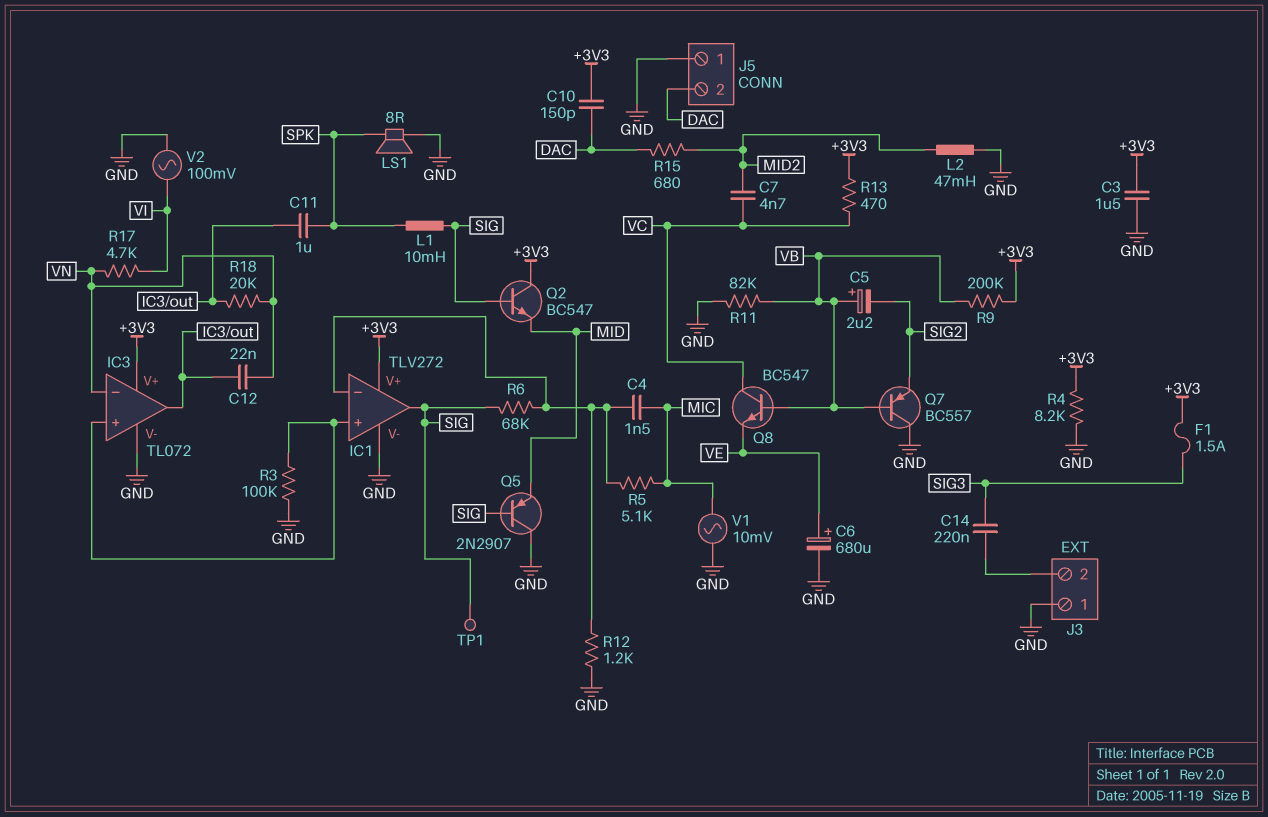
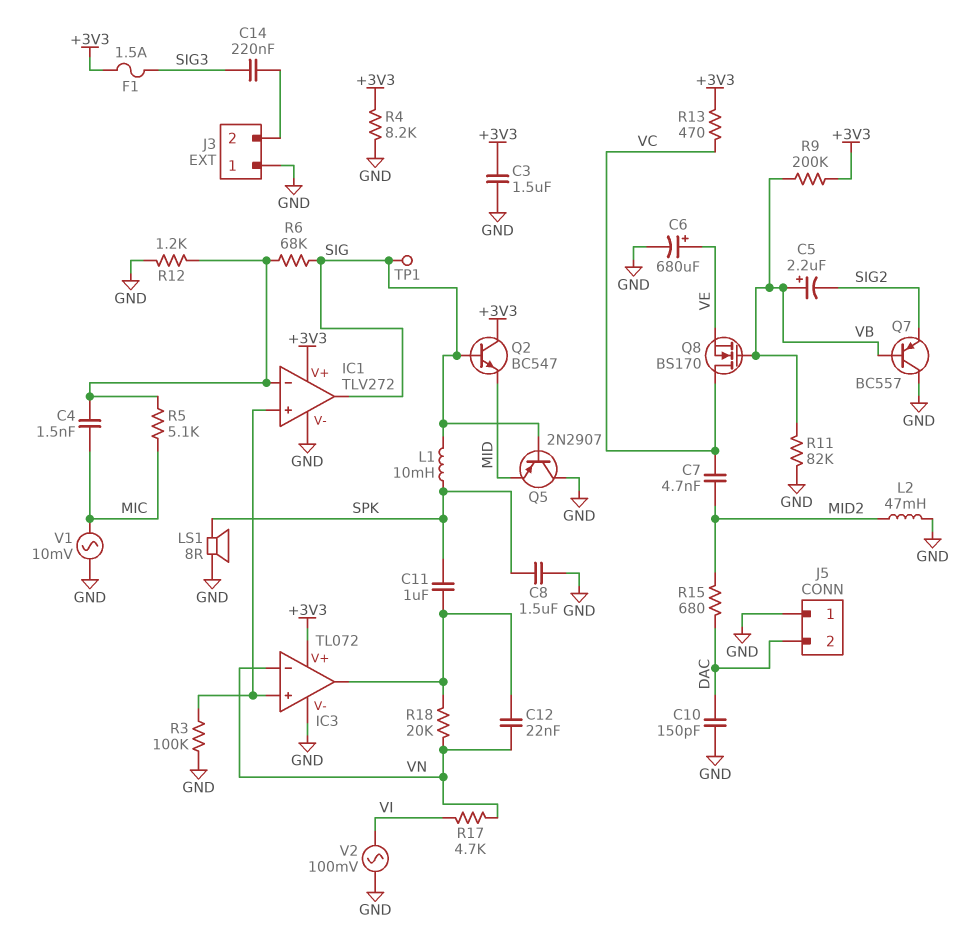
C8: none -> 1.5uF (GND, SPK)
C10: 150pF (+3V3, DAC) -> 150pF (DAC, GND)
Q8: NPN BC547 (B VB, C VC, E VE) -> NMOS BS170 (G VB, D VC, S VE)

